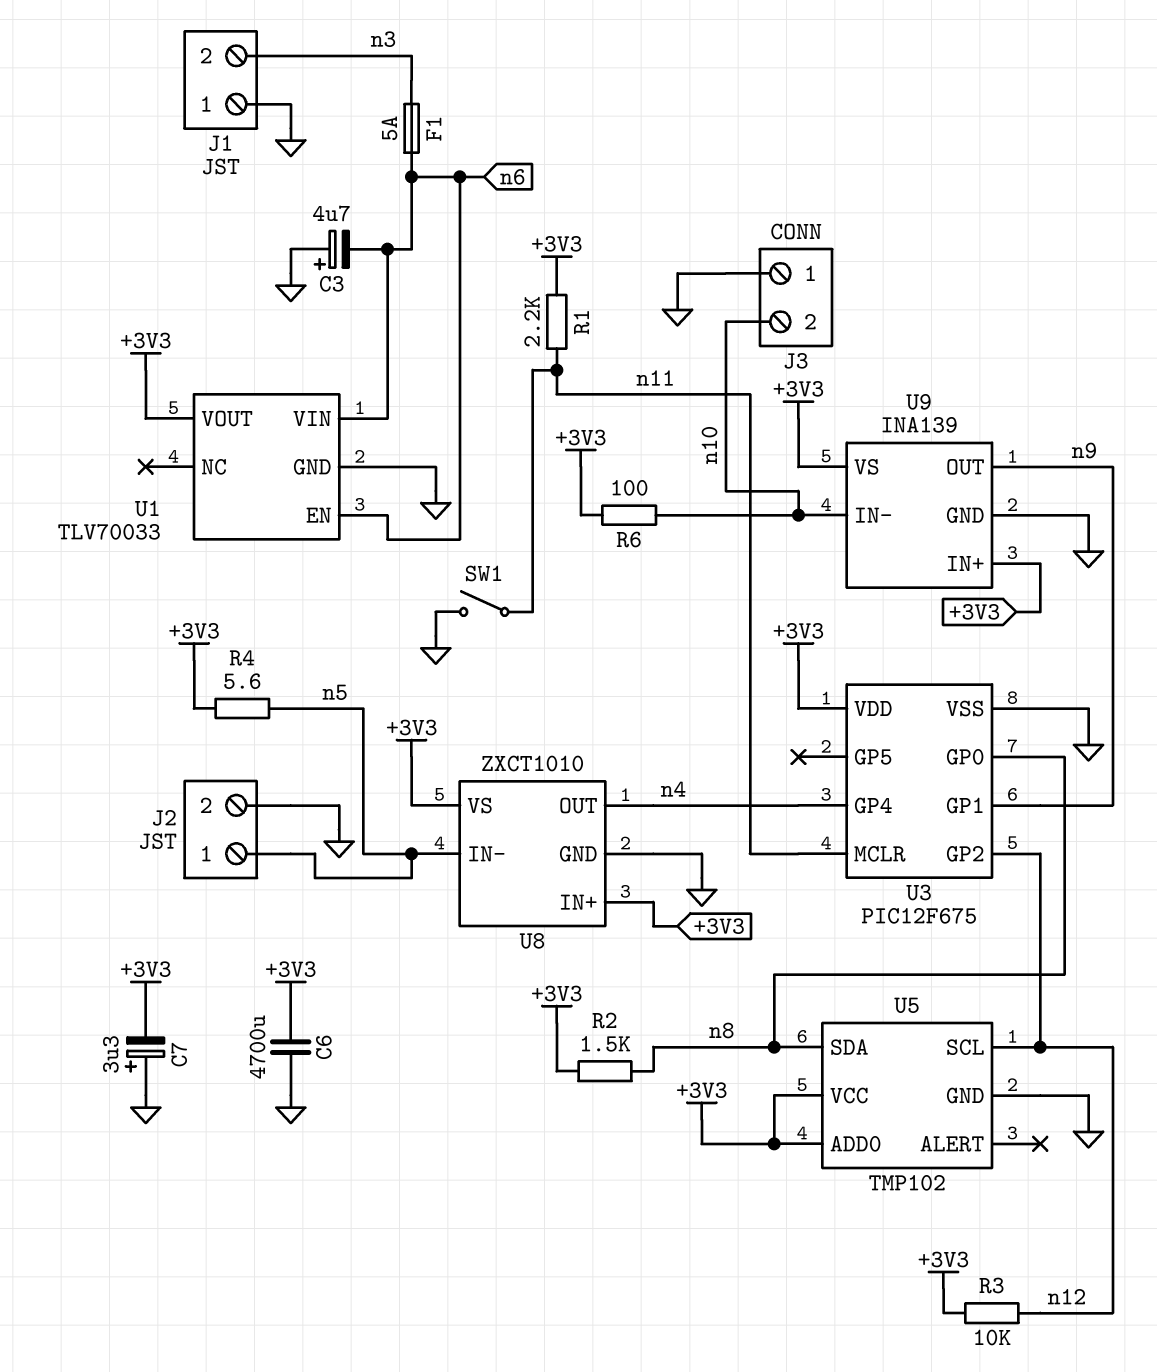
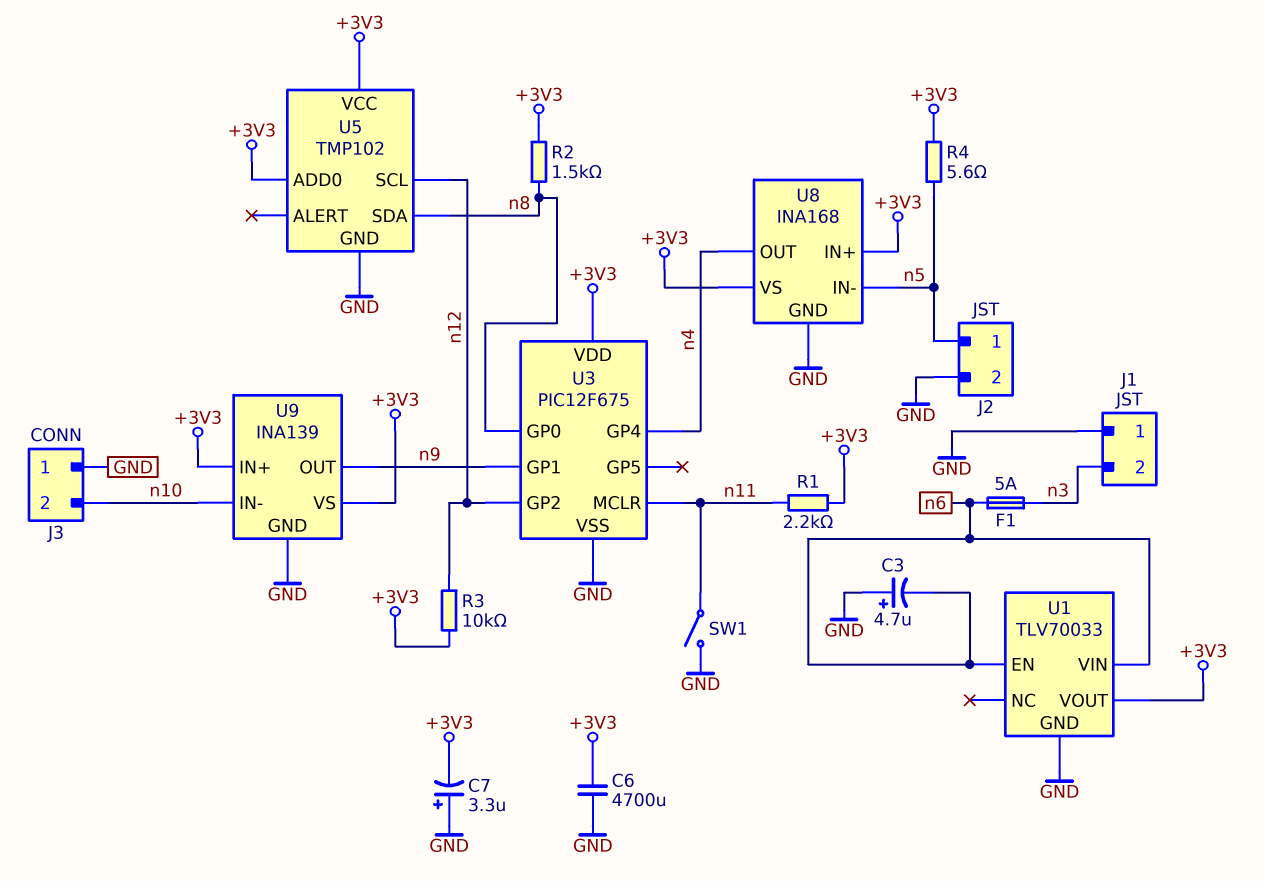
R6: 100 (+3V3, n10) -> none
U8: ZXCT1010 -> INA168

